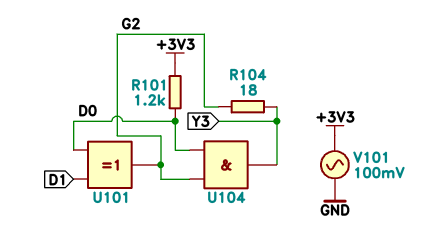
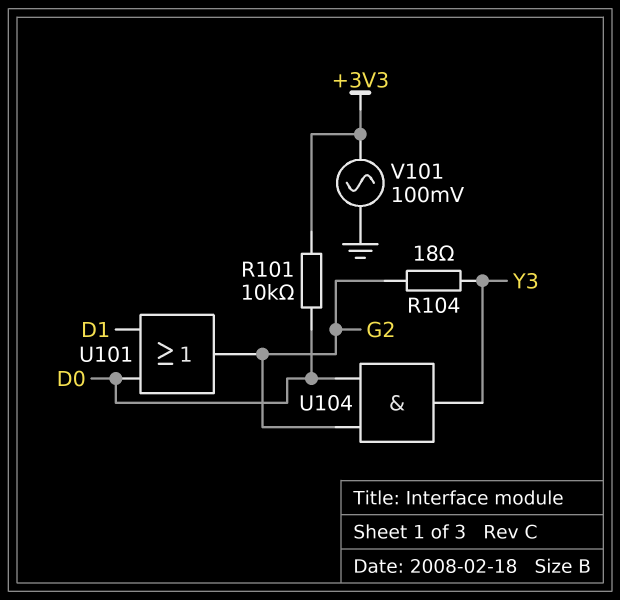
R101: 1.2k (+3V3, D0) -> 10k (+3V3, D0)
U101: XOR (in D0, in D1, out G2) -> OR (in D0, in D1, out G2)

